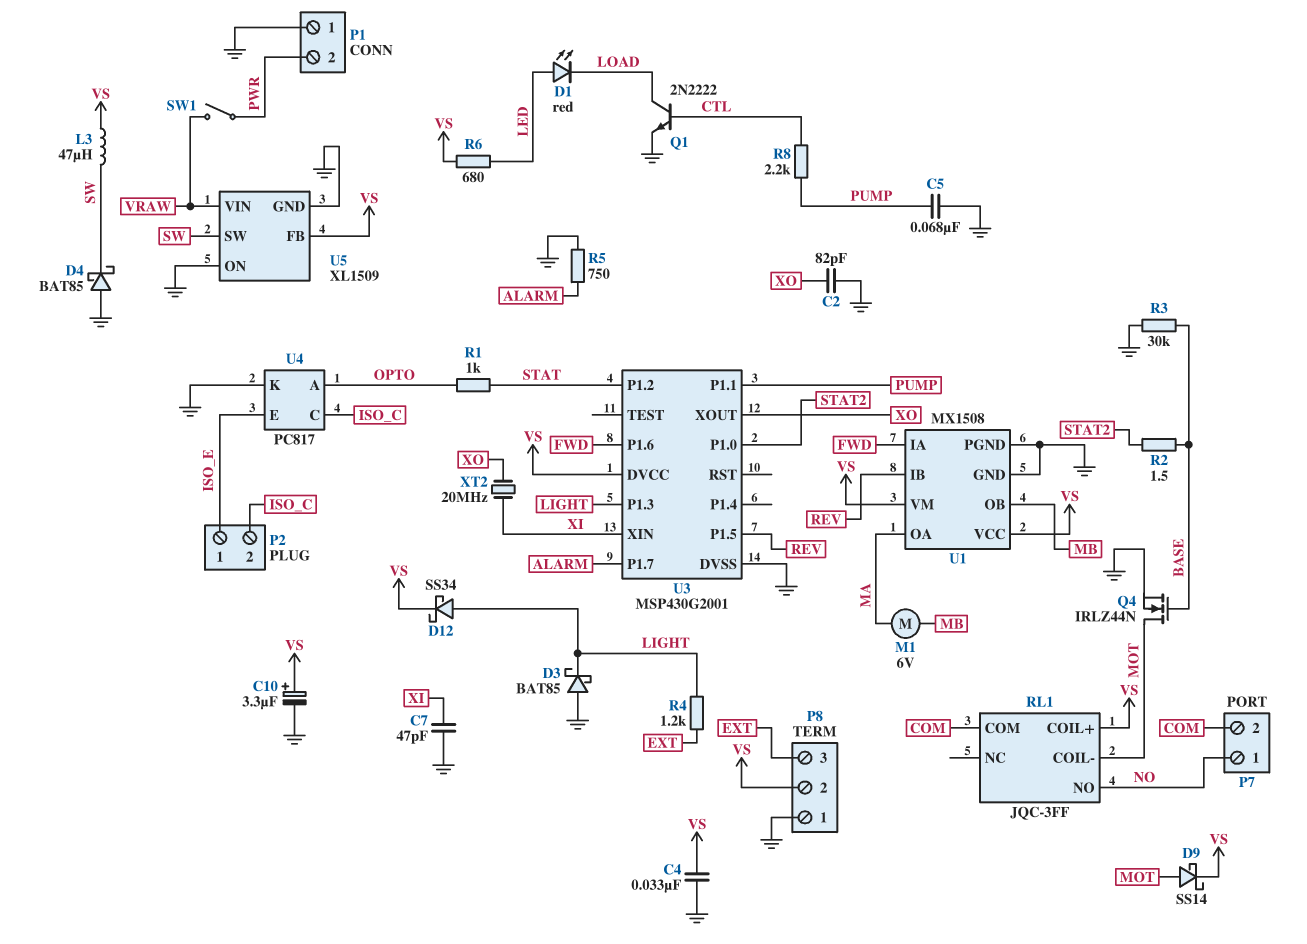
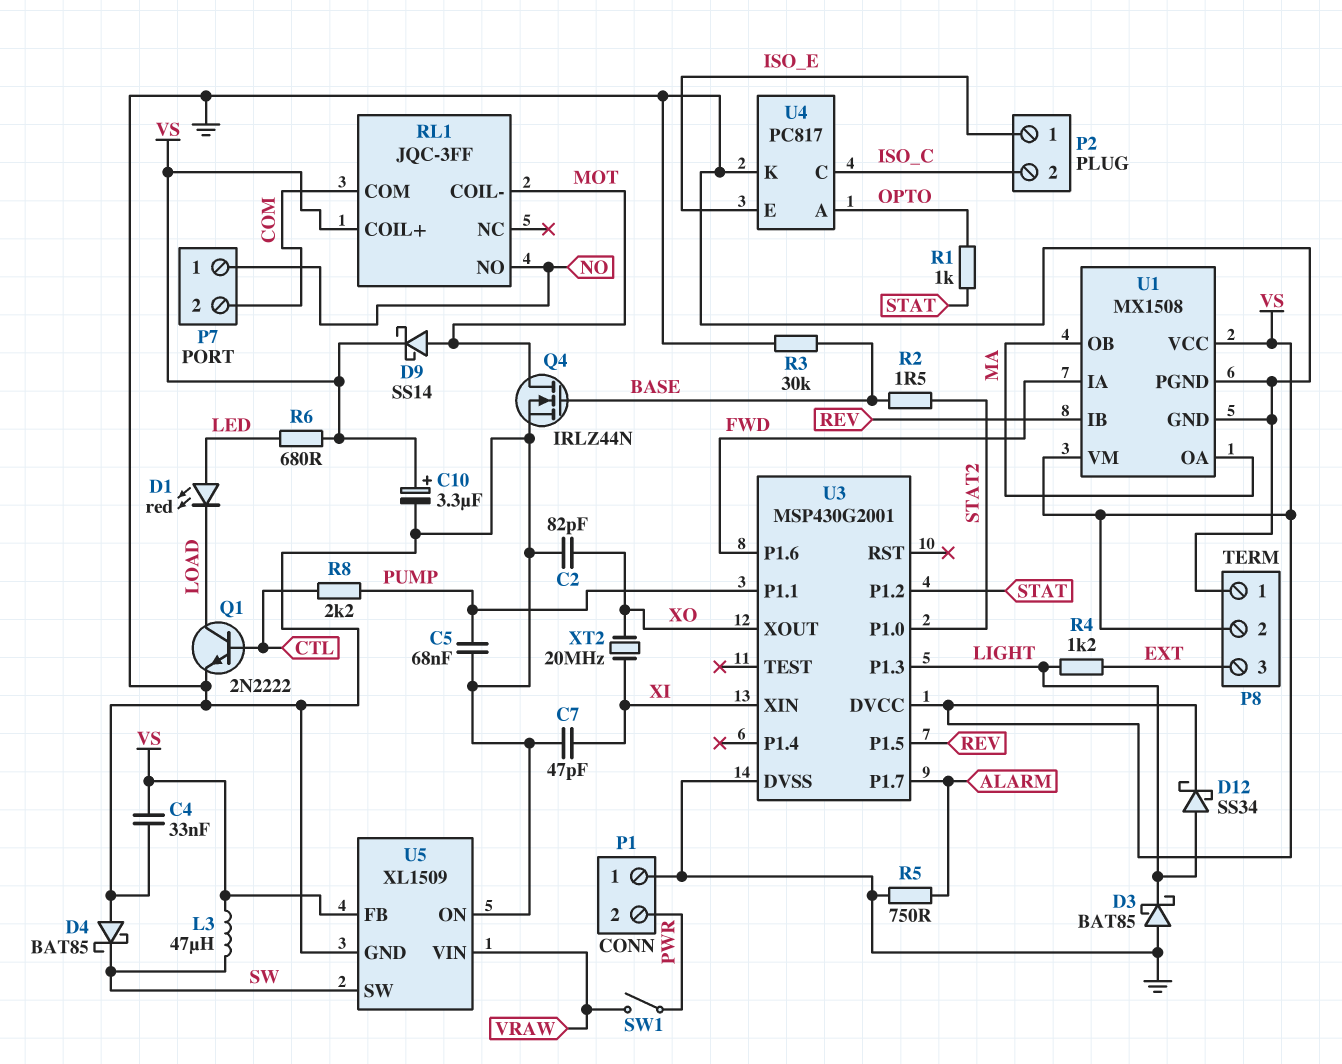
M1: motor 6V (MA, MB) -> none
U1 pin OB: MB -> MA

